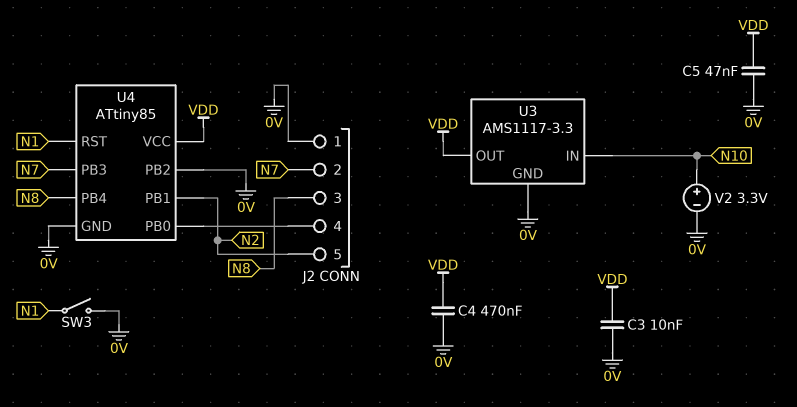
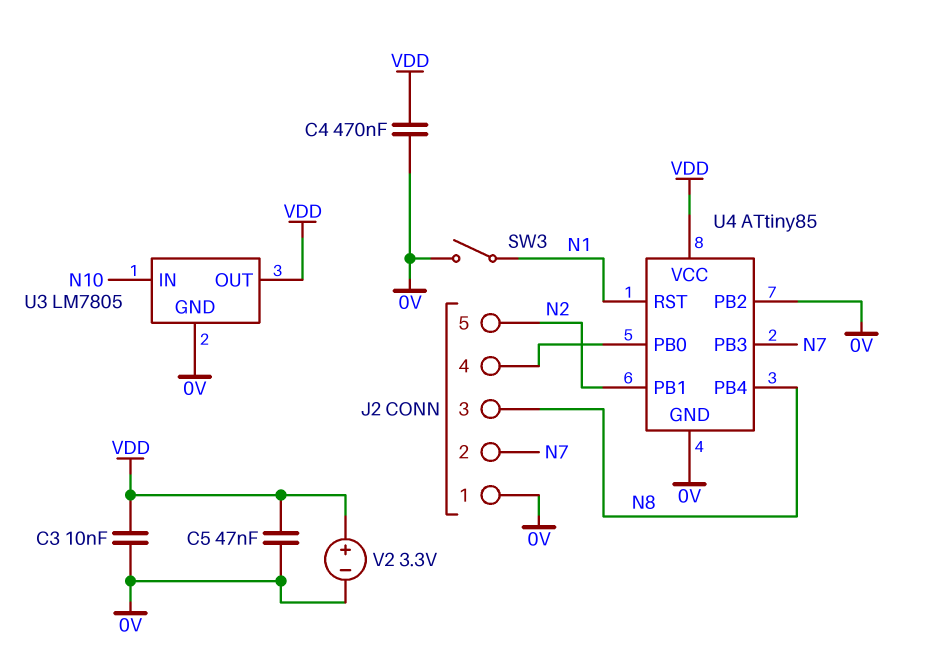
U3: AMS1117-3.3 -> LM7805
V2: 3.3V (plus N10, minus 0V) -> 3.3V (plus VDD, minus 0V)

